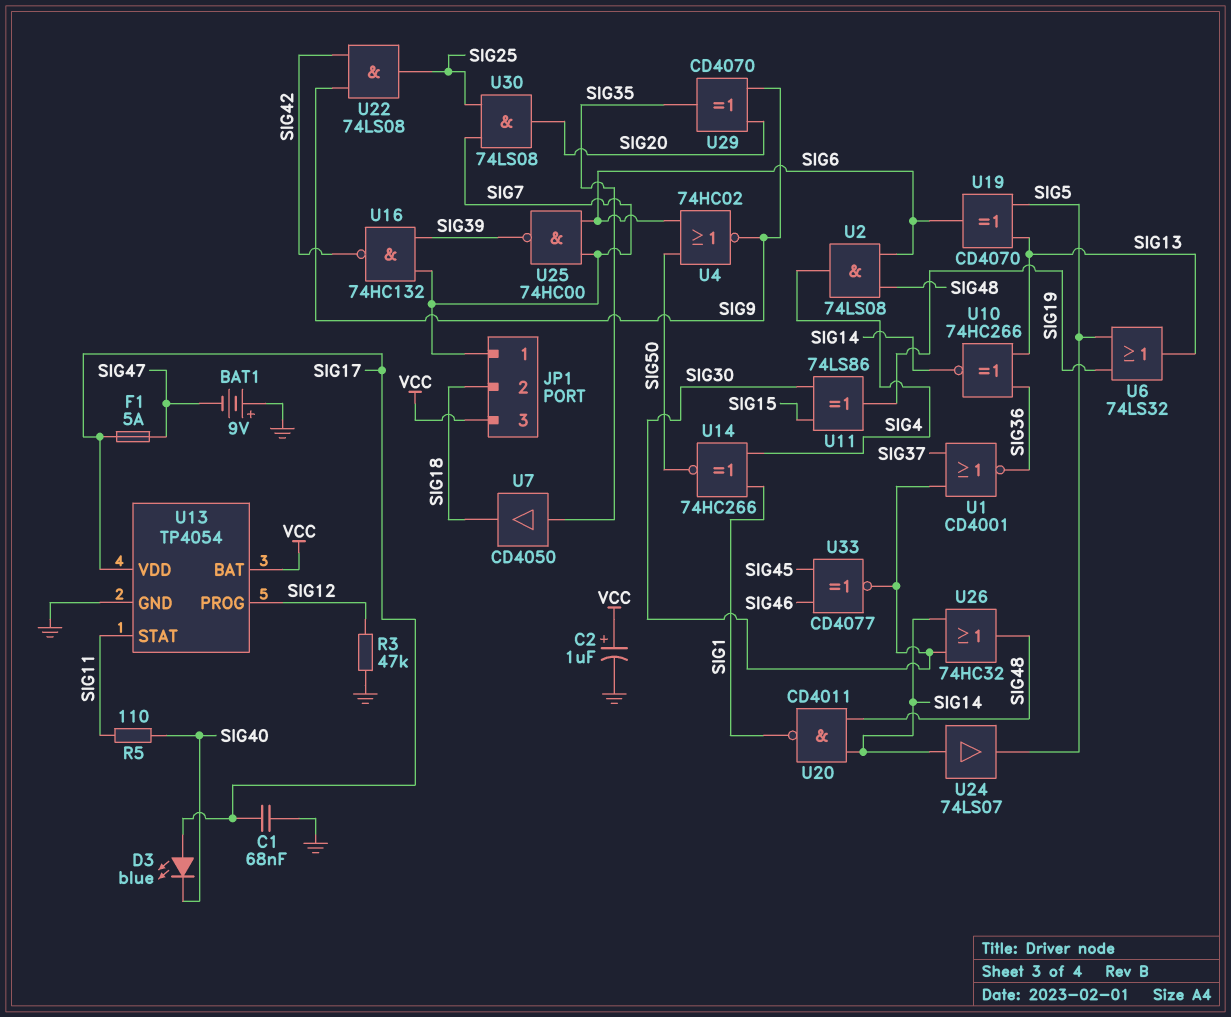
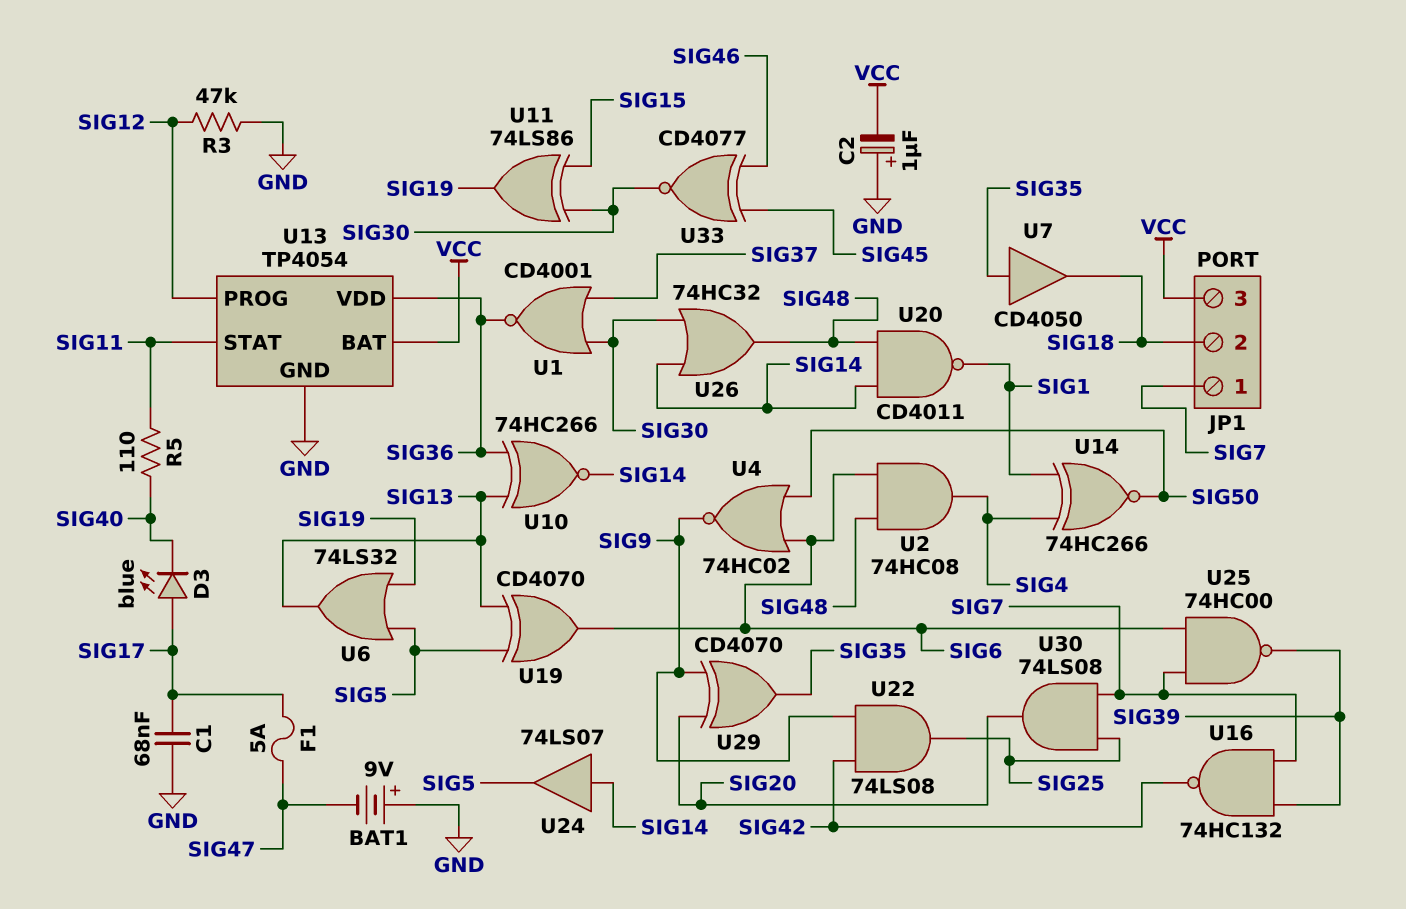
C2: 1uF (plus VCC, minus GND) -> 1uF (plus GND, minus VCC)
U2: AND 74LS08 (in SIG6, in SIG48, out SIG4) -> AND 74HC08 (in SIG6, in SIG48, out SIG4)
U13 pin VDD: SIG17 -> SIG36

